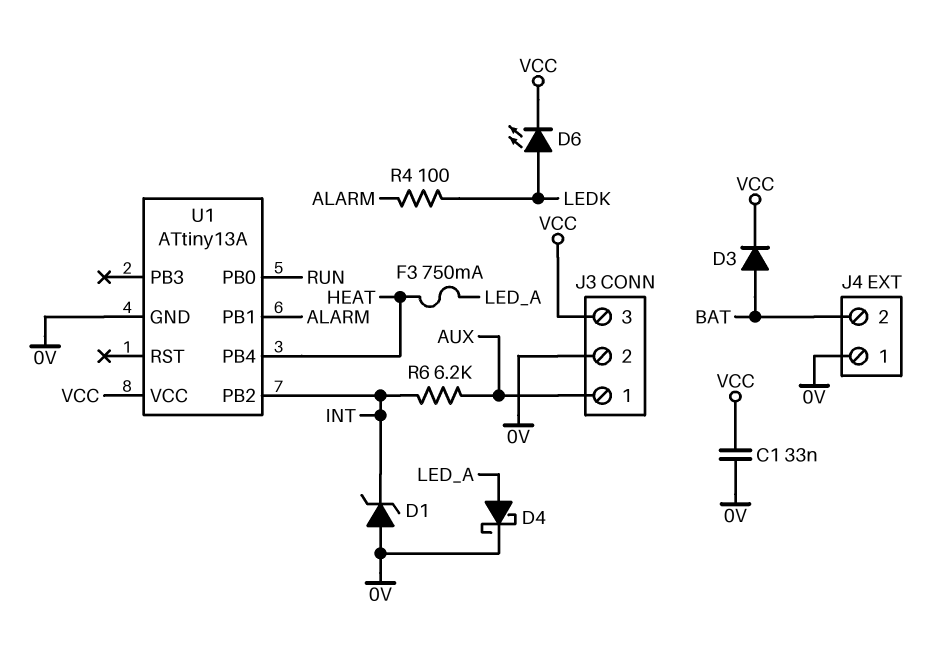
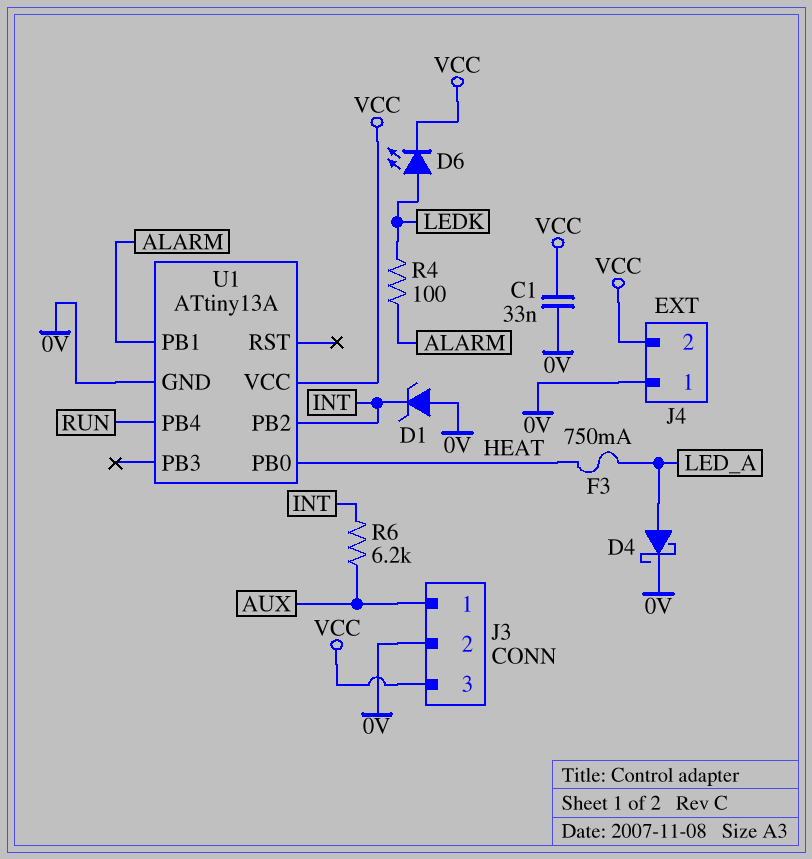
D3: diode (A BAT, K VCC) -> none
J4 pin 2: BAT -> VCC
U1 pin PB0: RUN -> HEAT
U1 pin PB4: HEAT -> RUN

